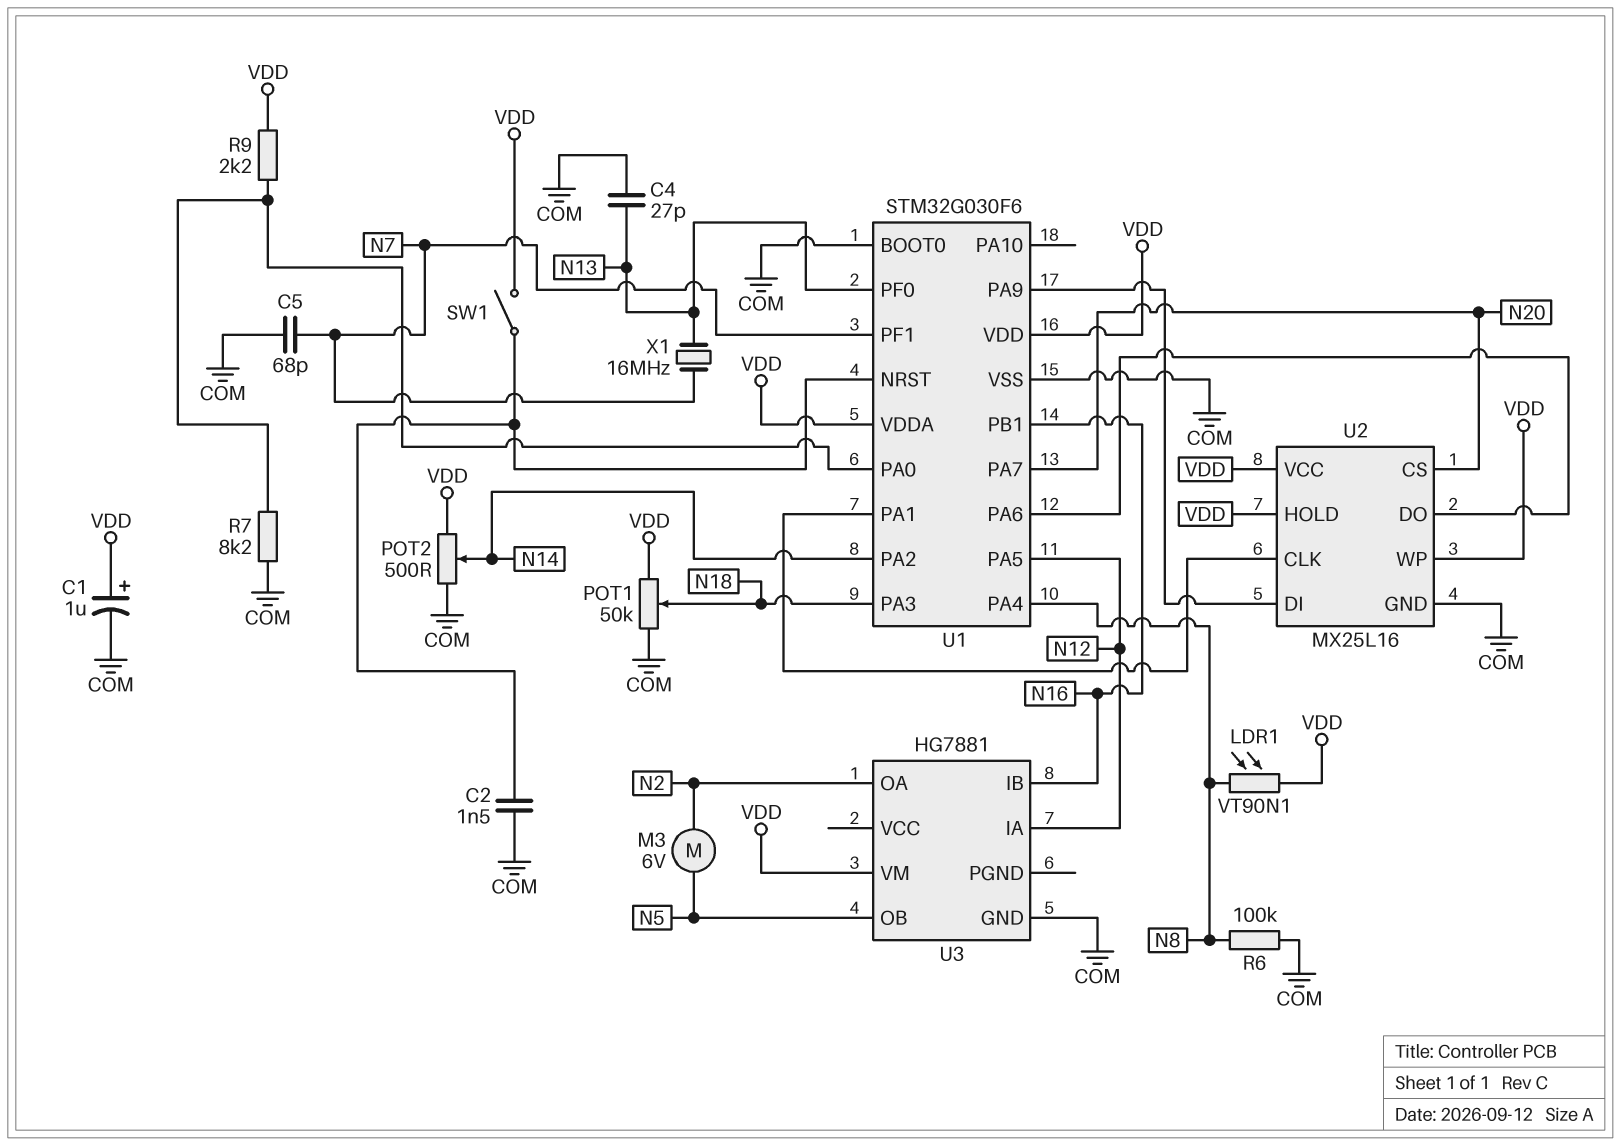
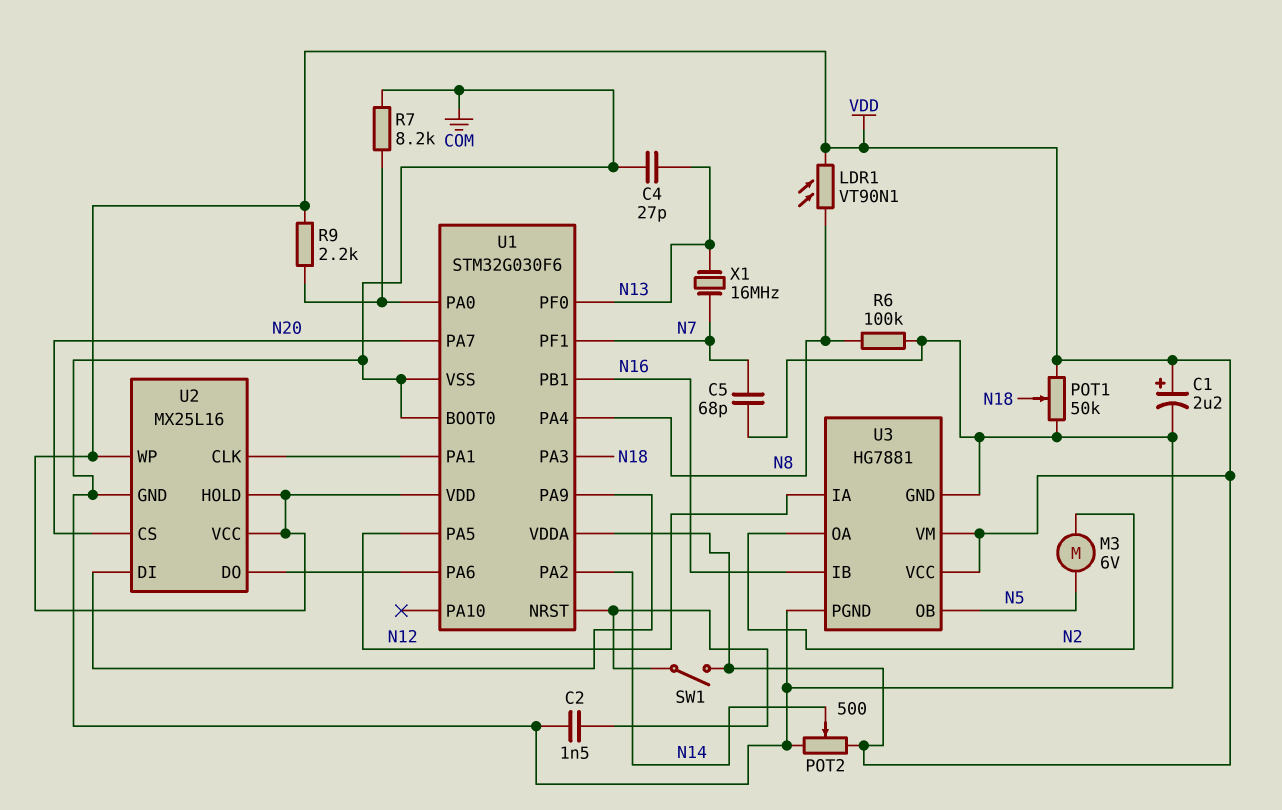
C1: 1uF (plus VDD, minus COM) -> 2.2uF (plus VDD, minus COM)
U3 pin PGND: none -> COM
U3 pin VCC: none -> VDD

